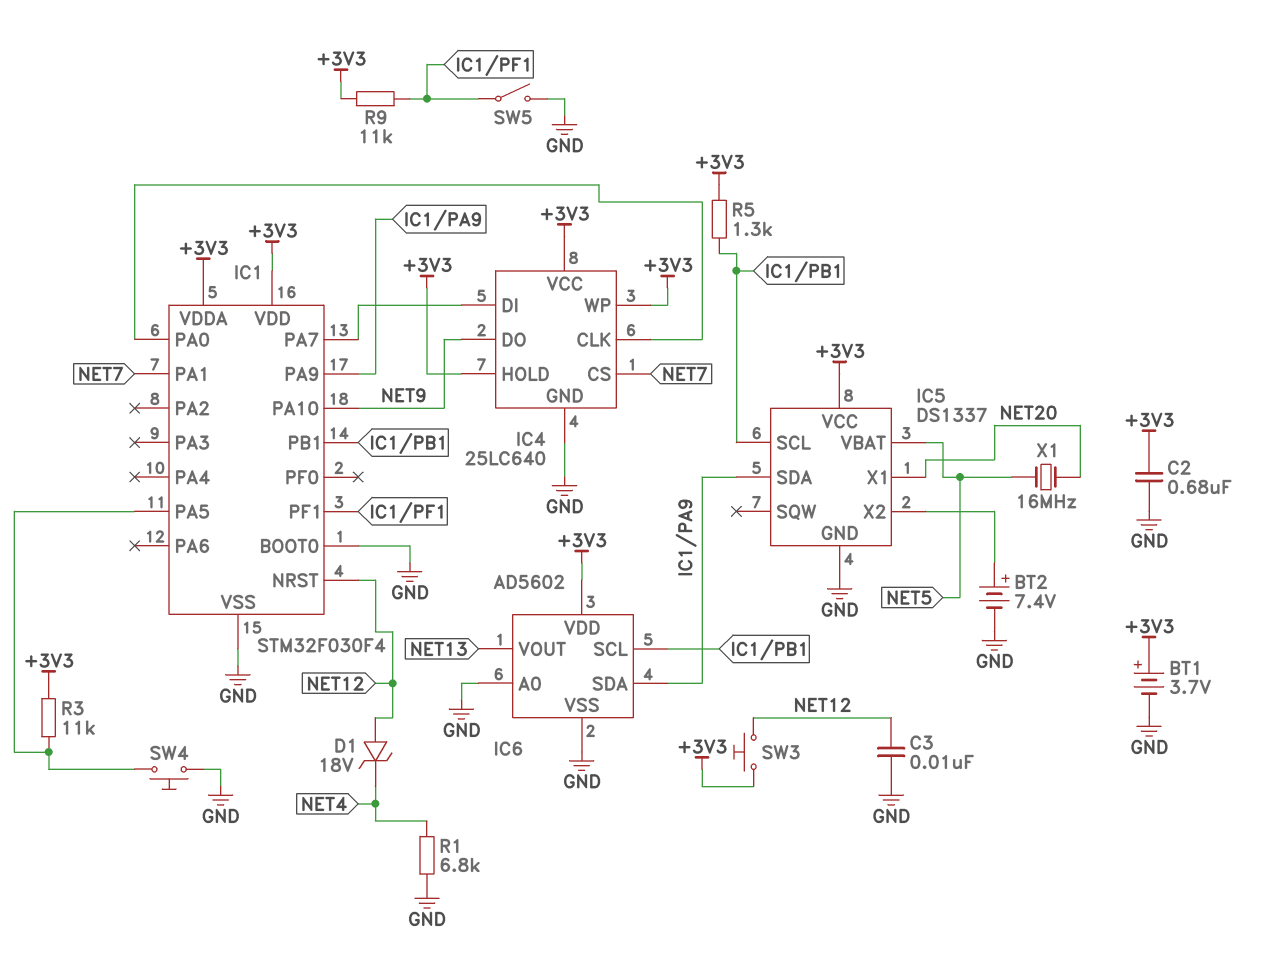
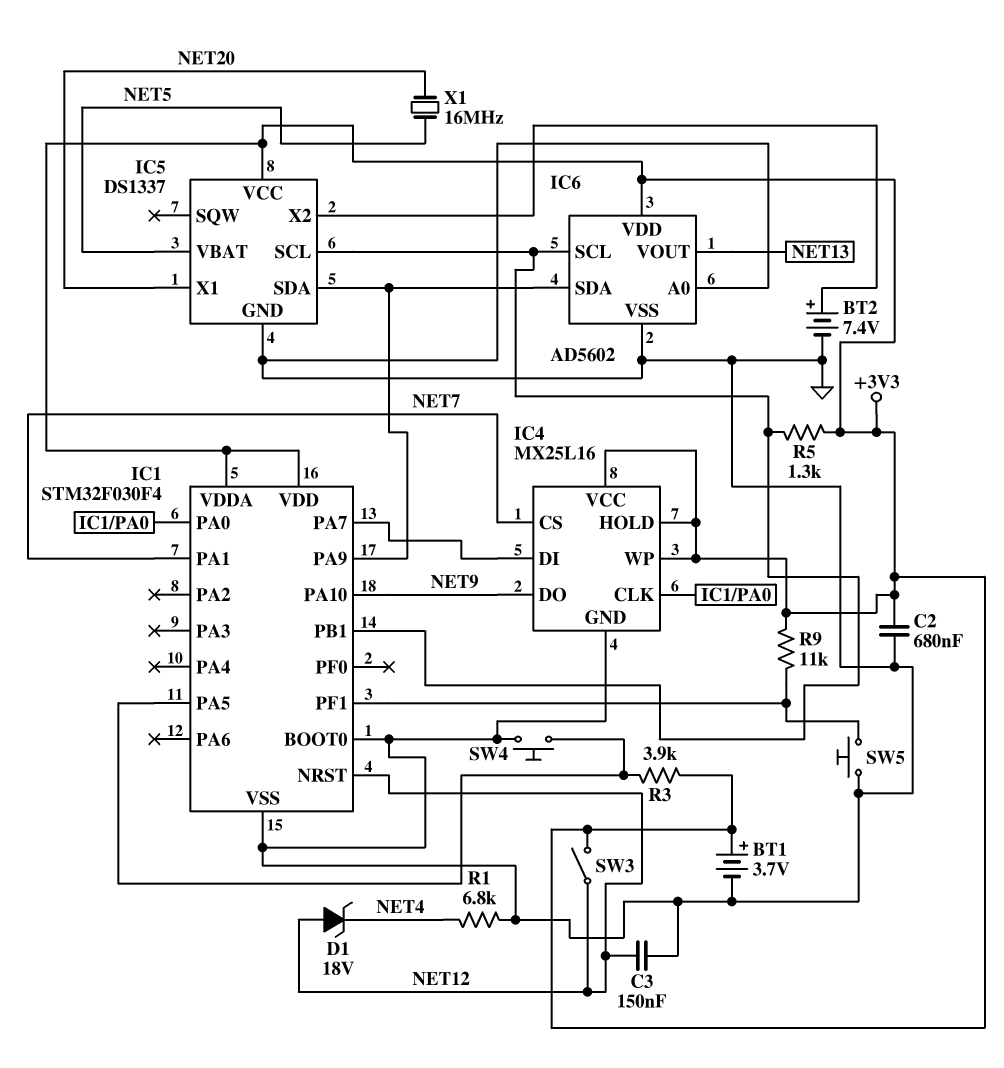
C3: 10nF (GND, NET12) -> 150nF (GND, NET12)
IC4: 25LC640 -> MX25L16
R3: 11k (+3V3, IC1/PA5) -> 3.9k (+3V3, IC1/PA5)
SW3: button (+3V3, NET12) -> switch (+3V3, NET12)
SW5: switch (GND, IC1/PF1) -> button (GND, IC1/PF1)

